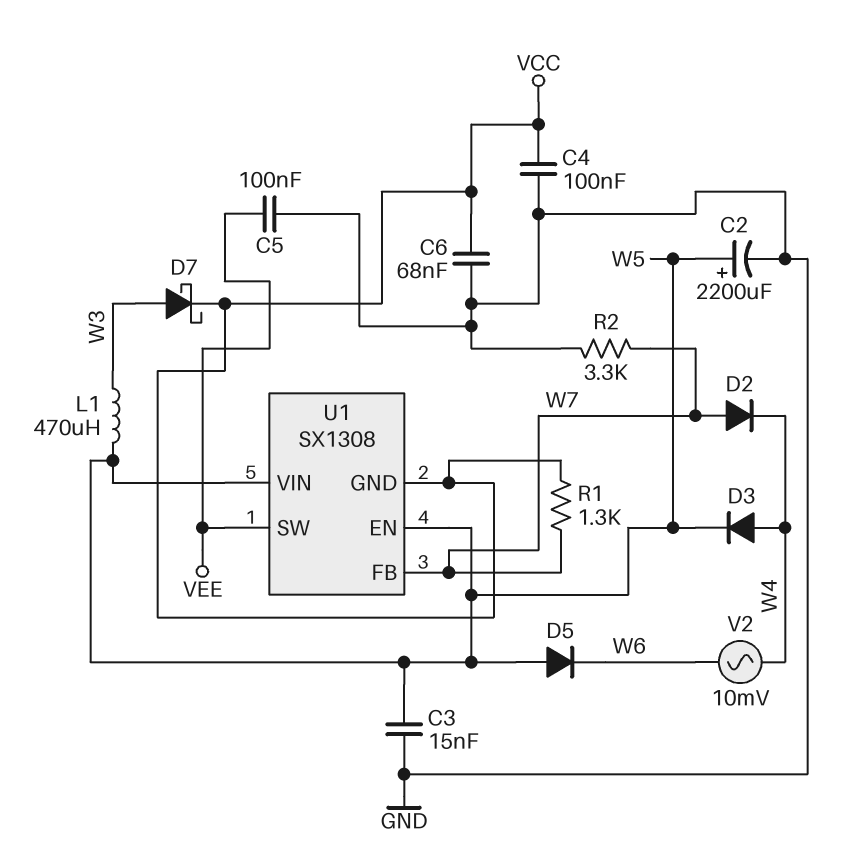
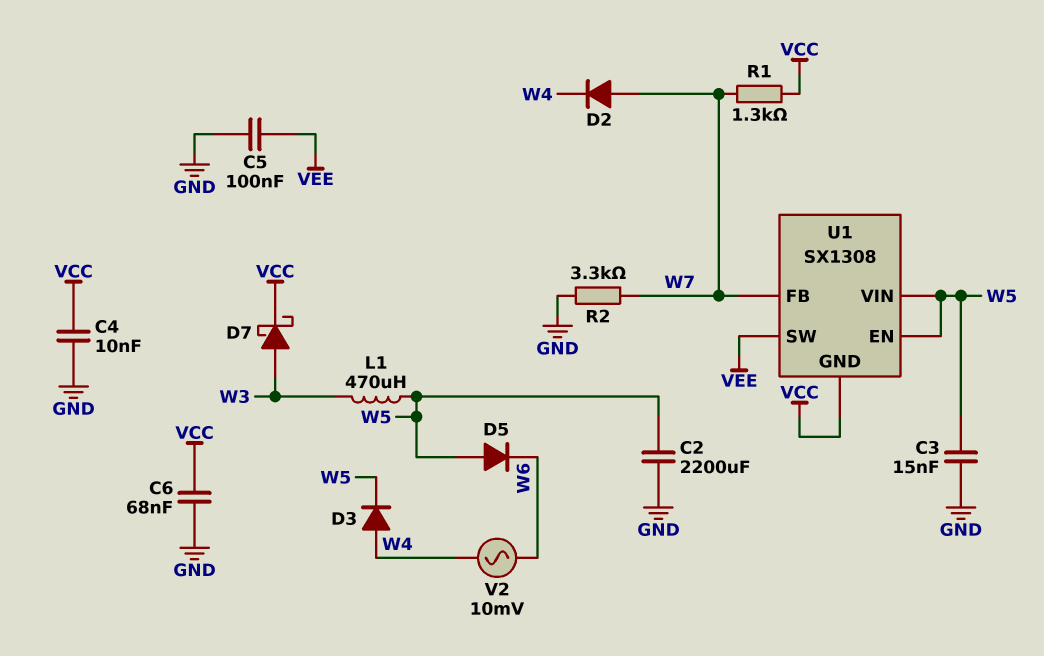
C2: 2200uF (plus W5, minus GND) -> 2200uF (GND, W5)
C4: 100nF (GND, VCC) -> 10nF (GND, VCC)

